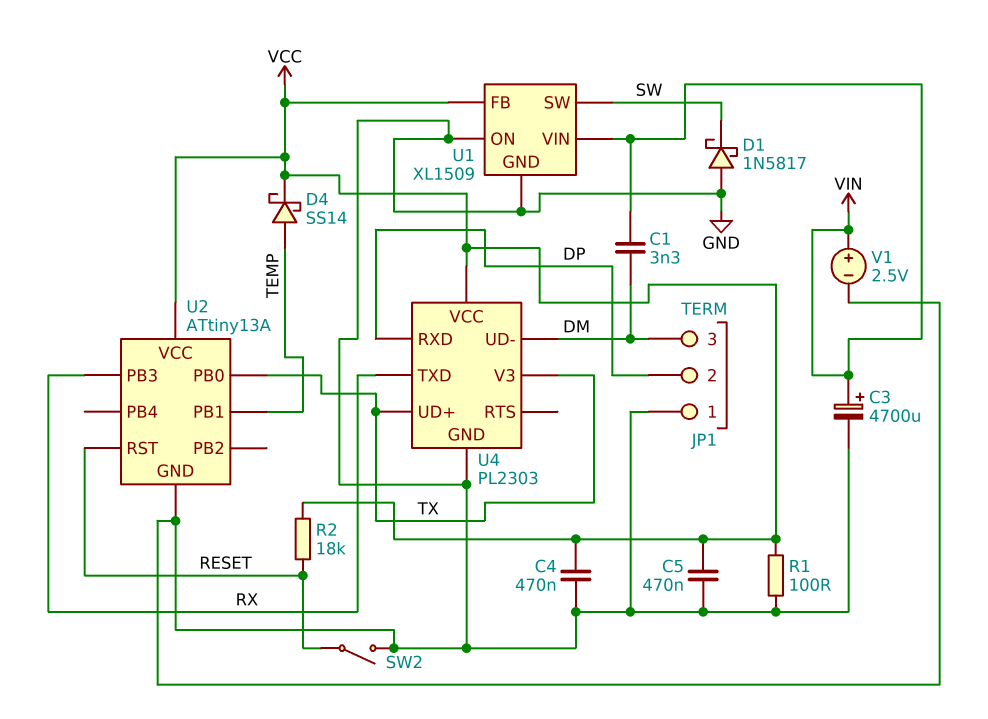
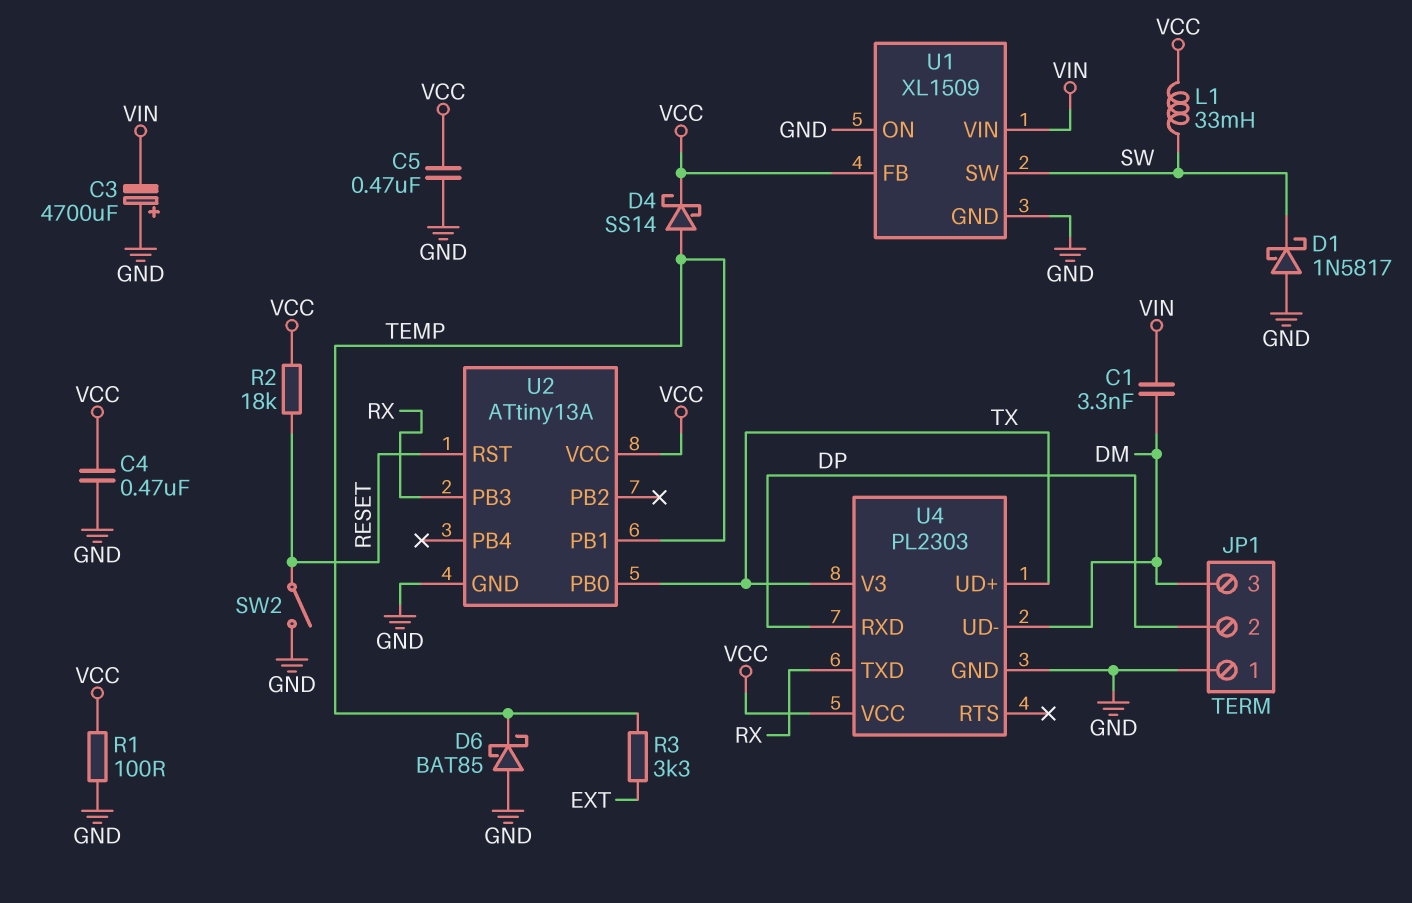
C3: 4700uF (plus VIN, minus GND) -> 4700uF (plus GND, minus VIN)
D6: none -> schottky BAT85 (A GND, K TEMP)
L1: none -> 33mH (SW, VCC)
R3: none -> 3.3k (EXT, TEMP)
V1: 2.5V (plus VIN, minus GND) -> none

